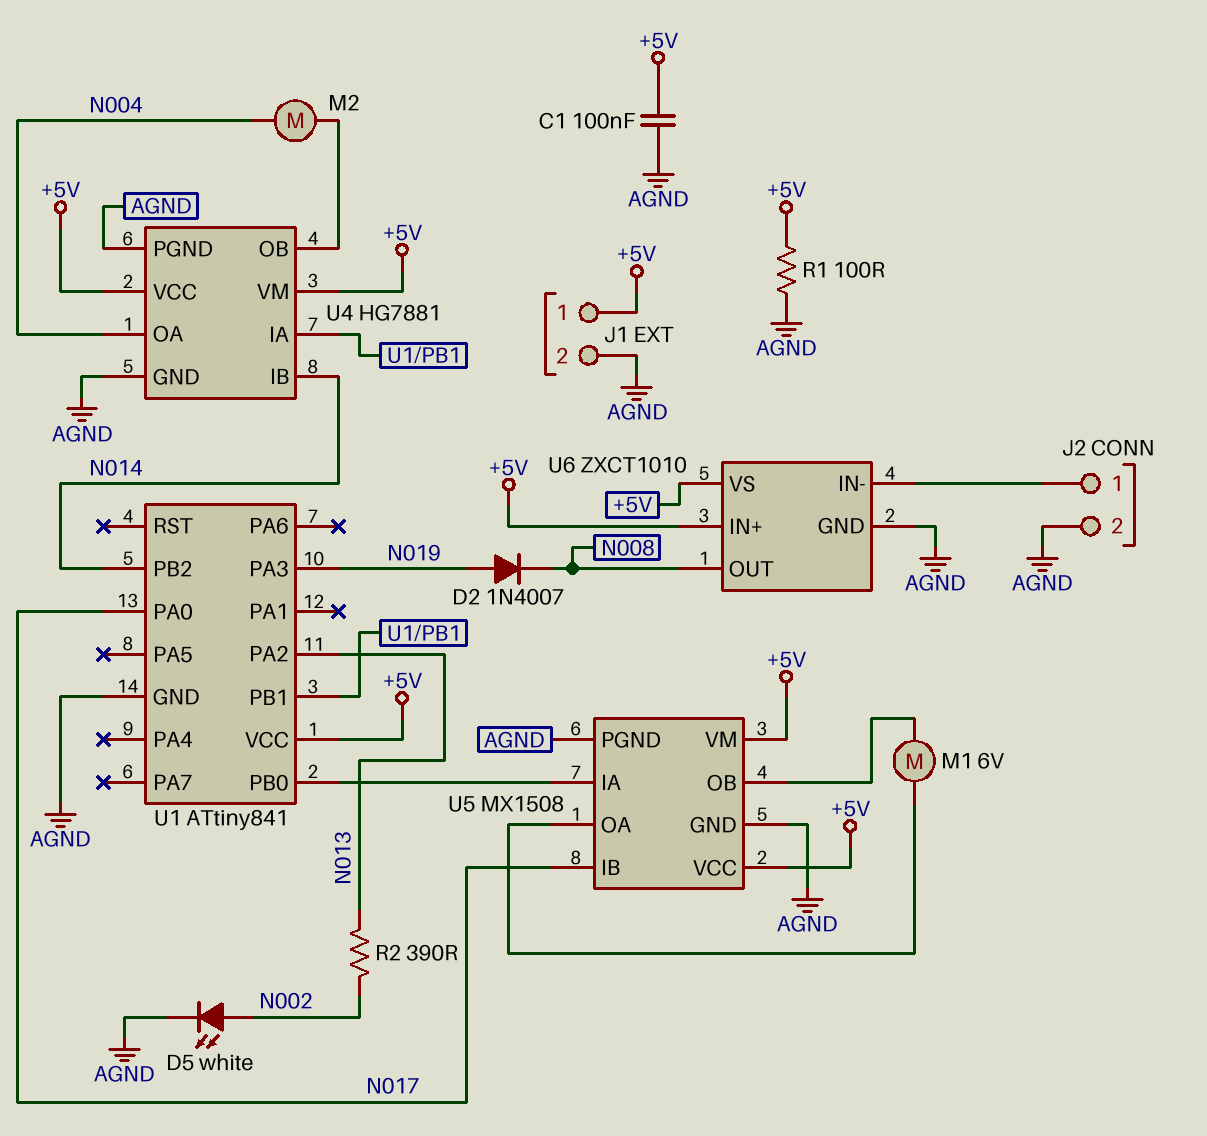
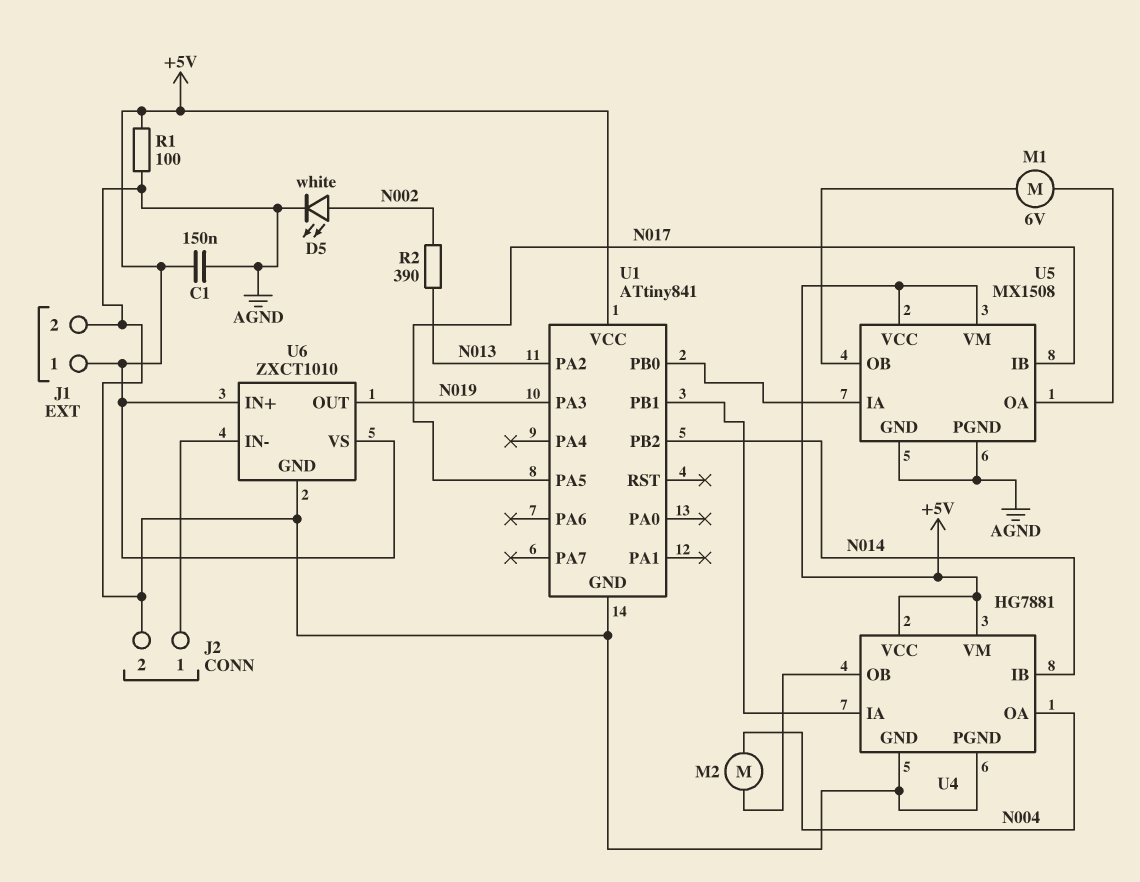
C1: 100nF (+5V, AGND) -> 150nF (+5V, AGND)
D2: diode 1N4007 (A N019, K N008) -> none
U1 pin PA0: N017 -> none
U1 pin PA5: none -> N017
U6 pin OUT: N008 -> N019

